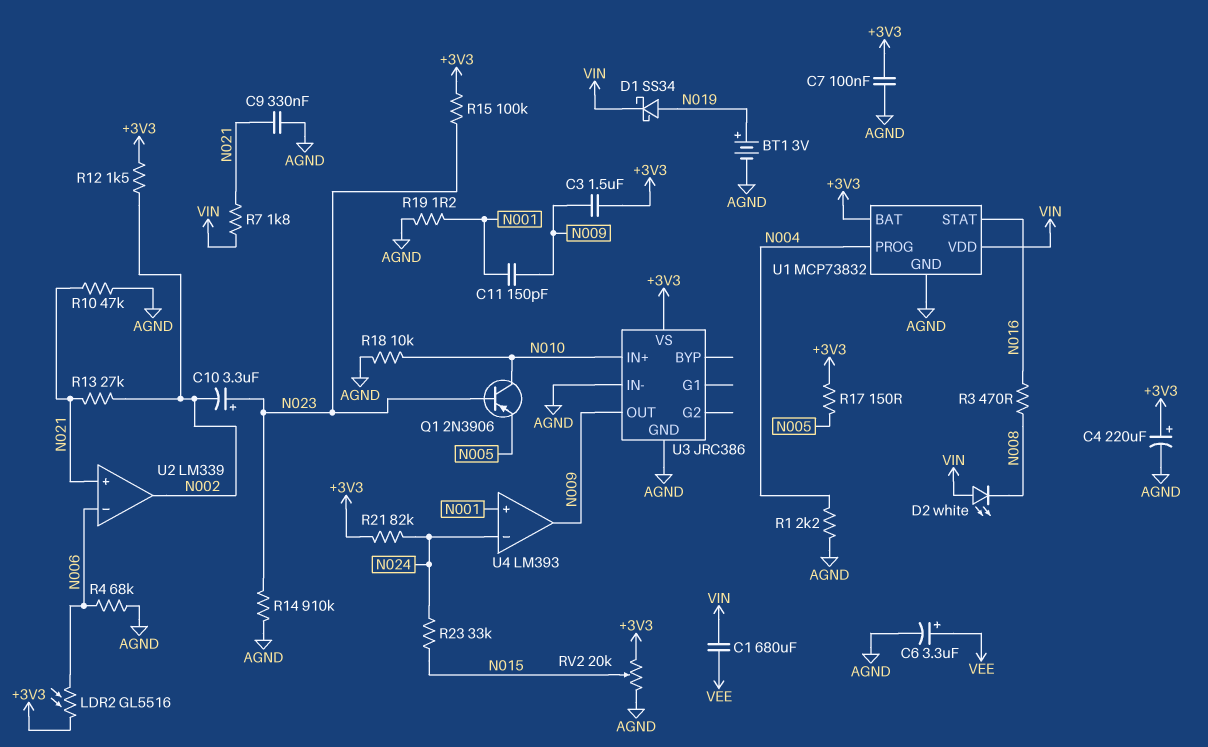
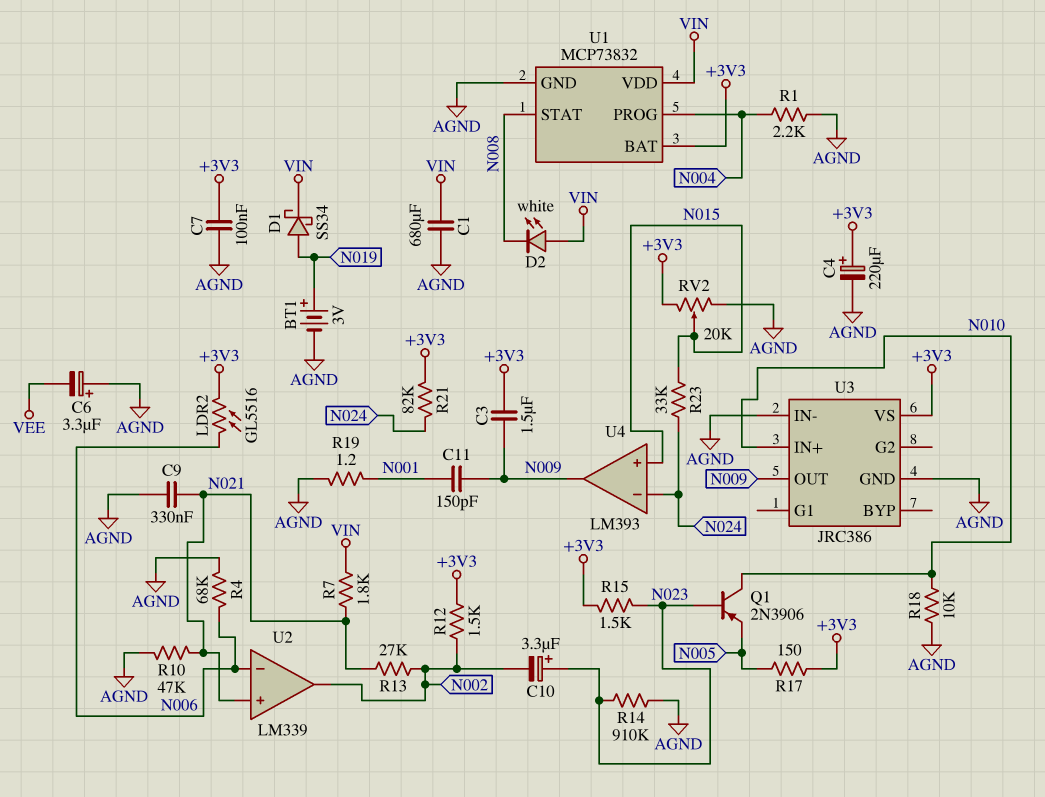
C1: 680uF (VEE, VIN) -> 680uF (AGND, VIN)
C6: 3.3uF (plus VEE, minus AGND) -> 3.3uF (plus AGND, minus VEE)
R3: 470 (N008, N016) -> none
R15: 100k (+3V3, N023) -> 1.5k (+3V3, N023)
U1 pin STAT: N016 -> N008
U4 pin in+: N001 -> N015

